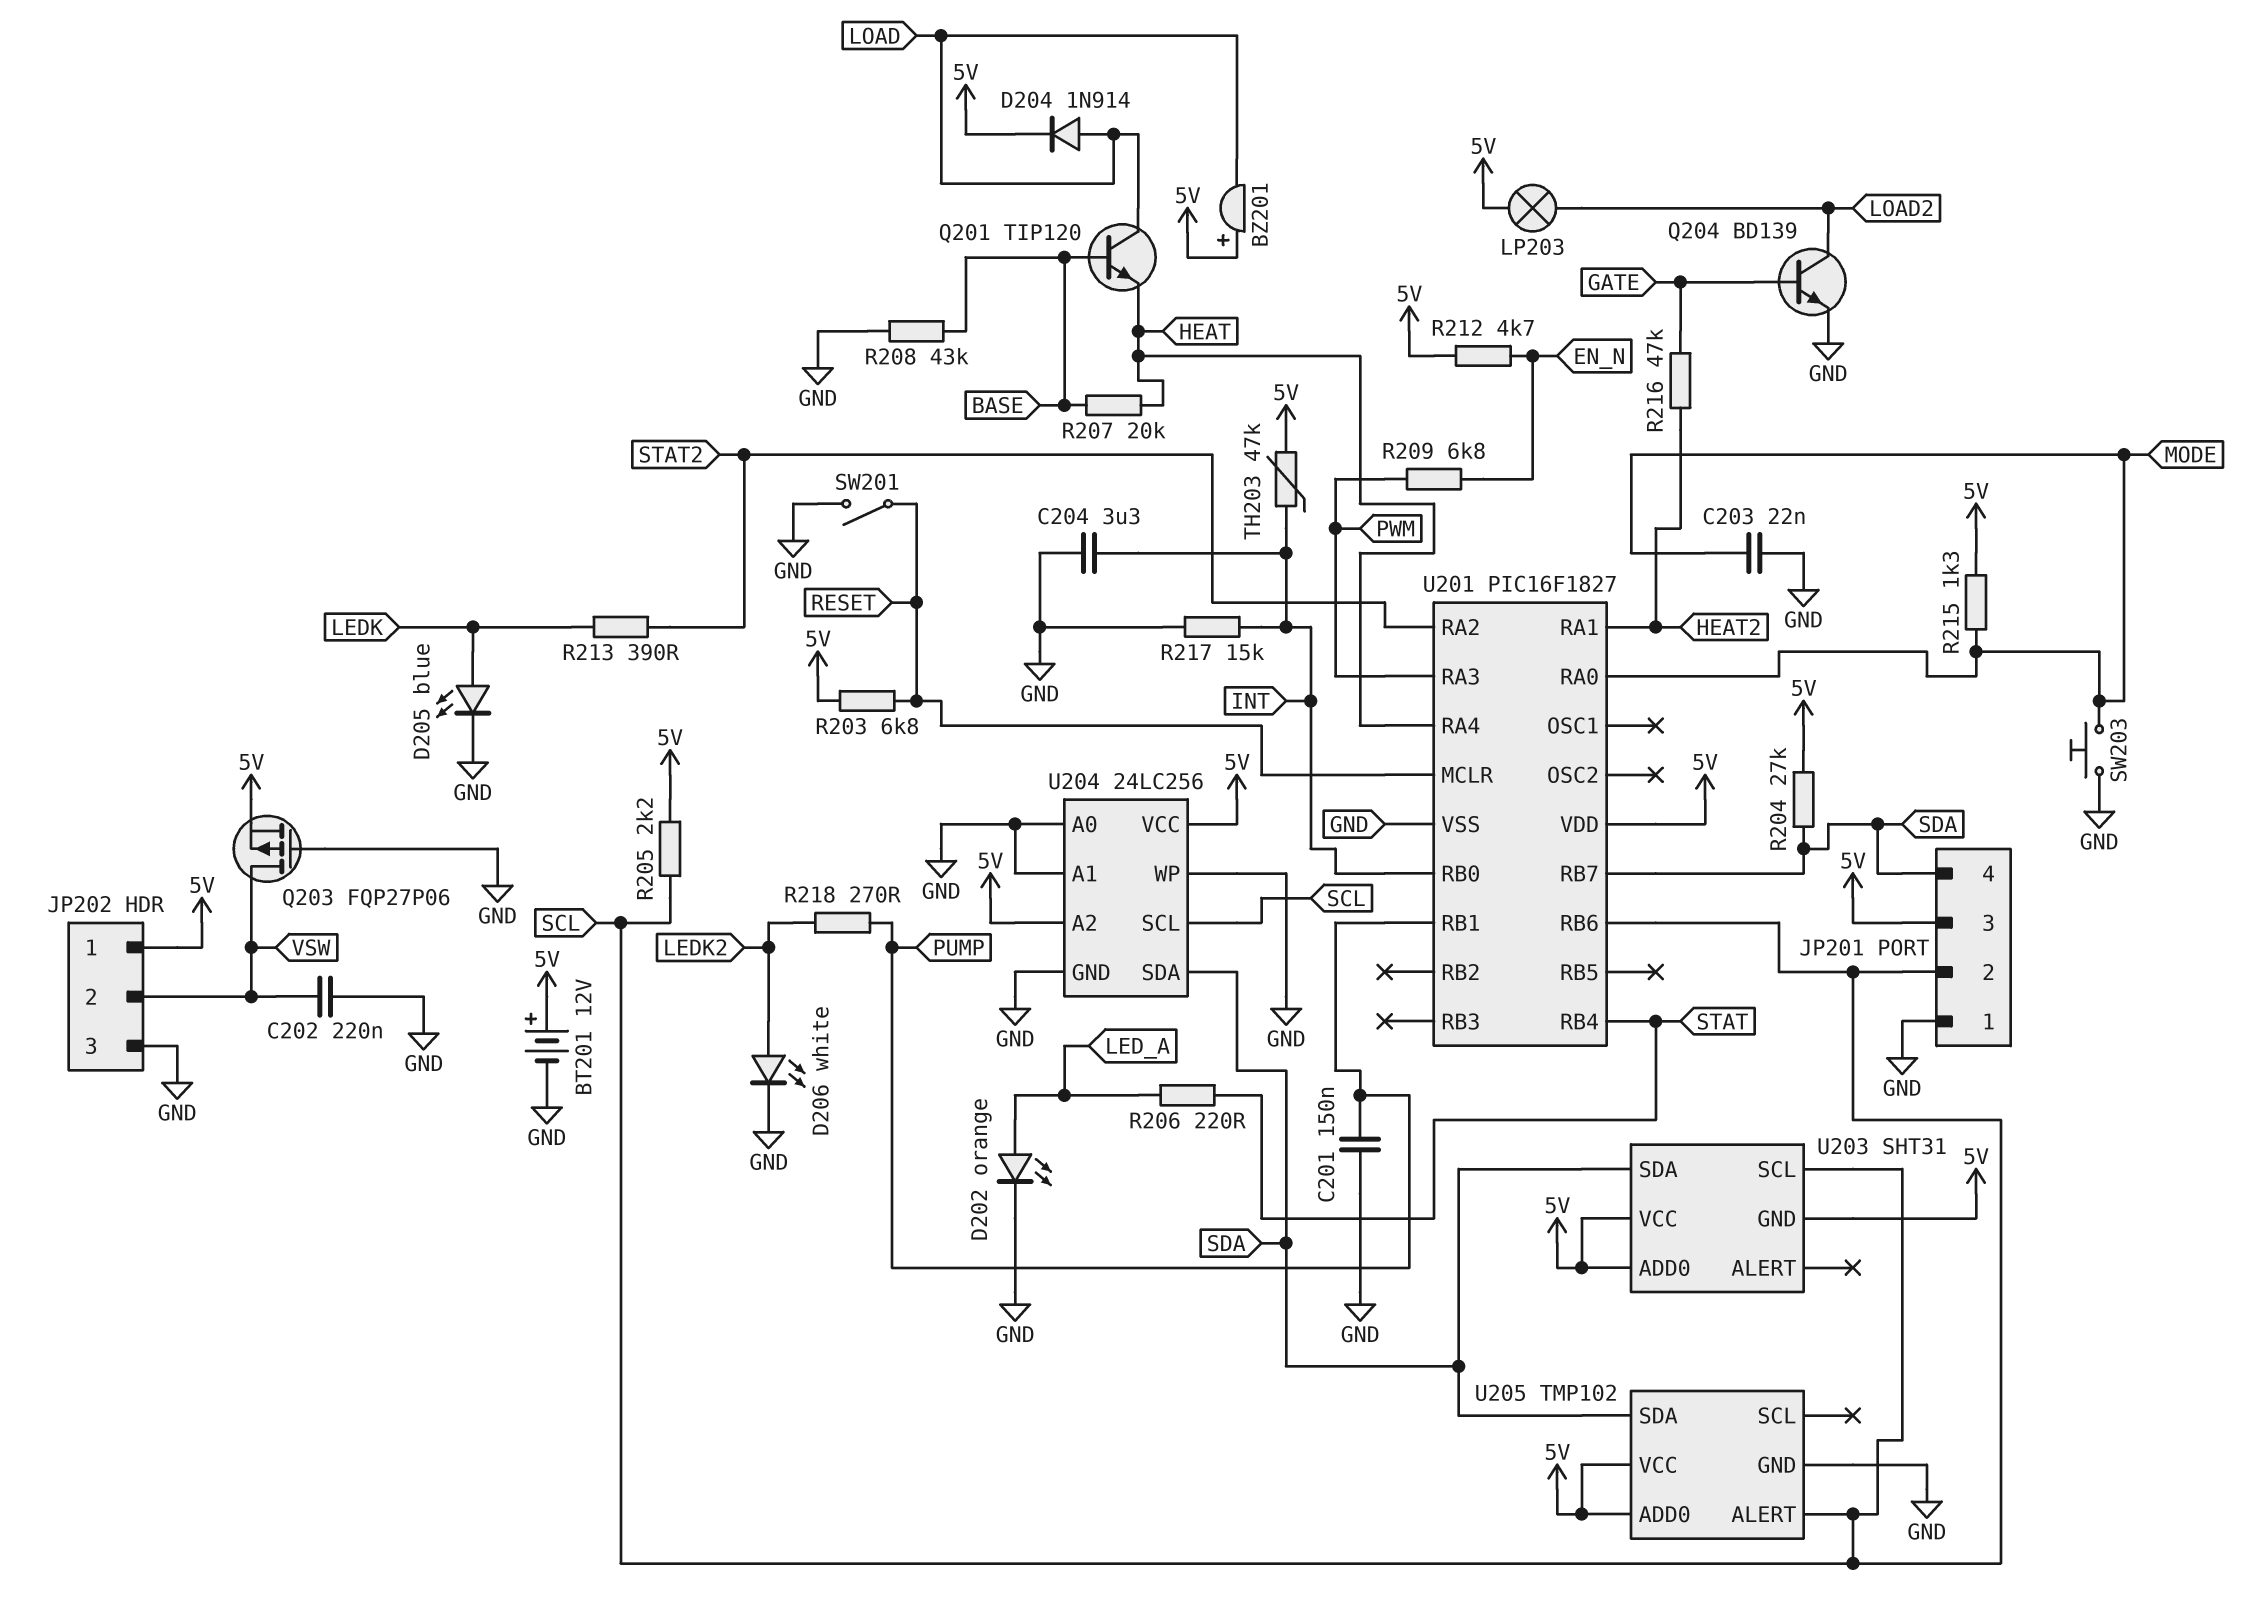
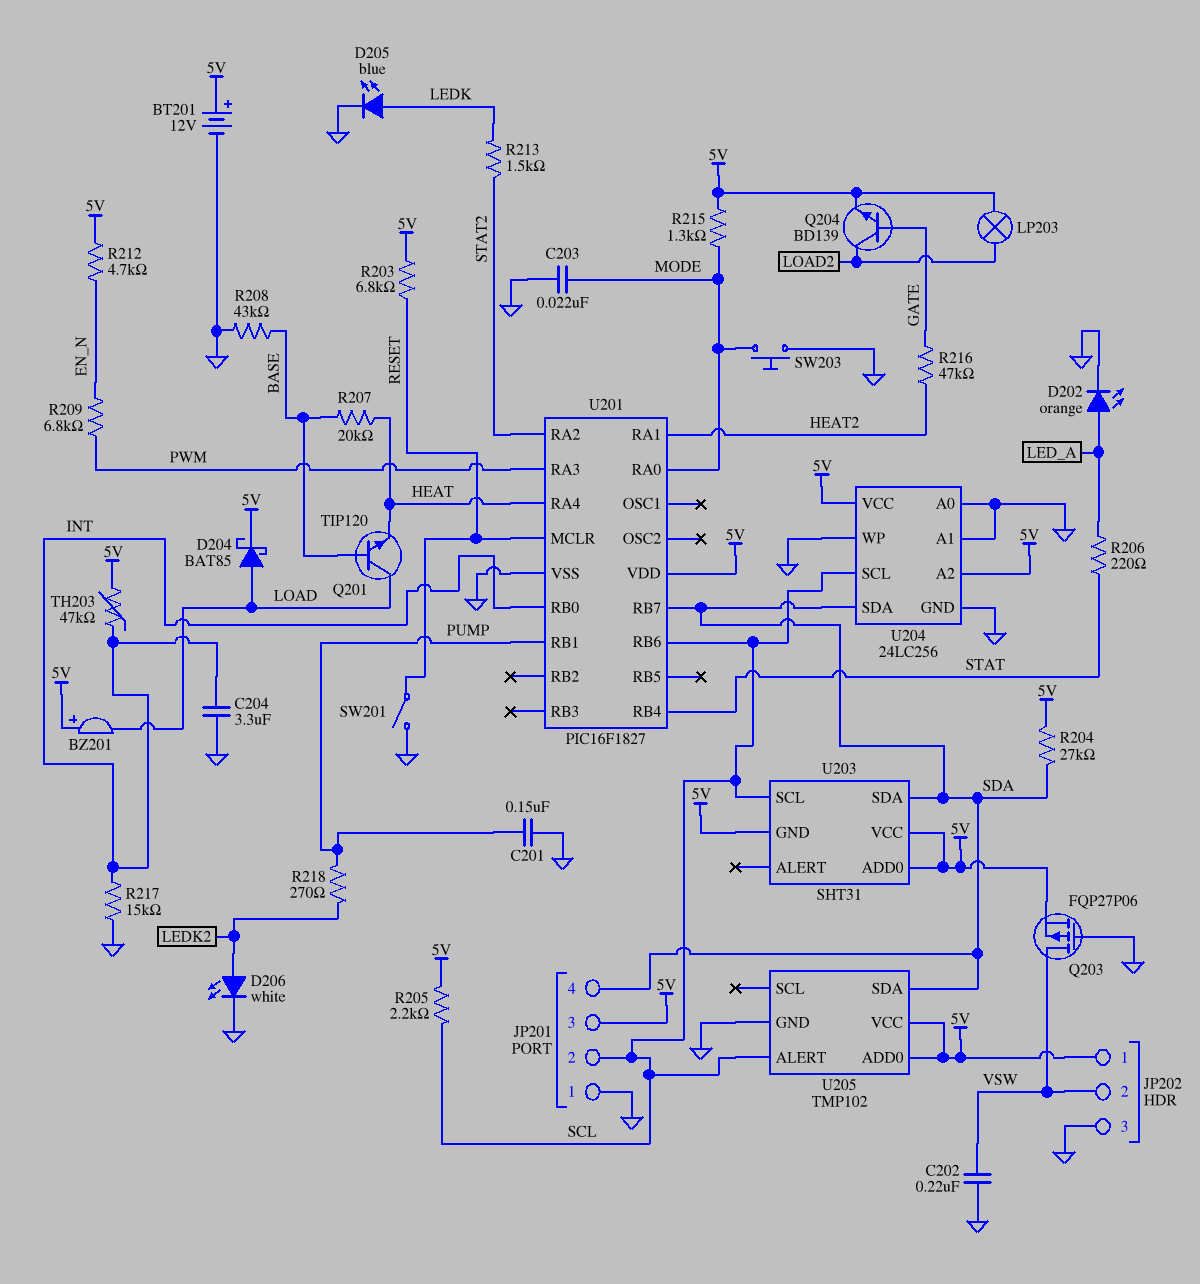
D204: diode 1N914 (A LOAD, K 5V) -> schottky BAT85 (A LOAD, K 5V)
Q204: NPN BD139 (B GATE, C LOAD2, E GND) -> NPN BD139 (B GATE, C LOAD2, E 5V)
R213: 390 (LEDK, STAT2) -> 1.5k (LEDK, STAT2)

